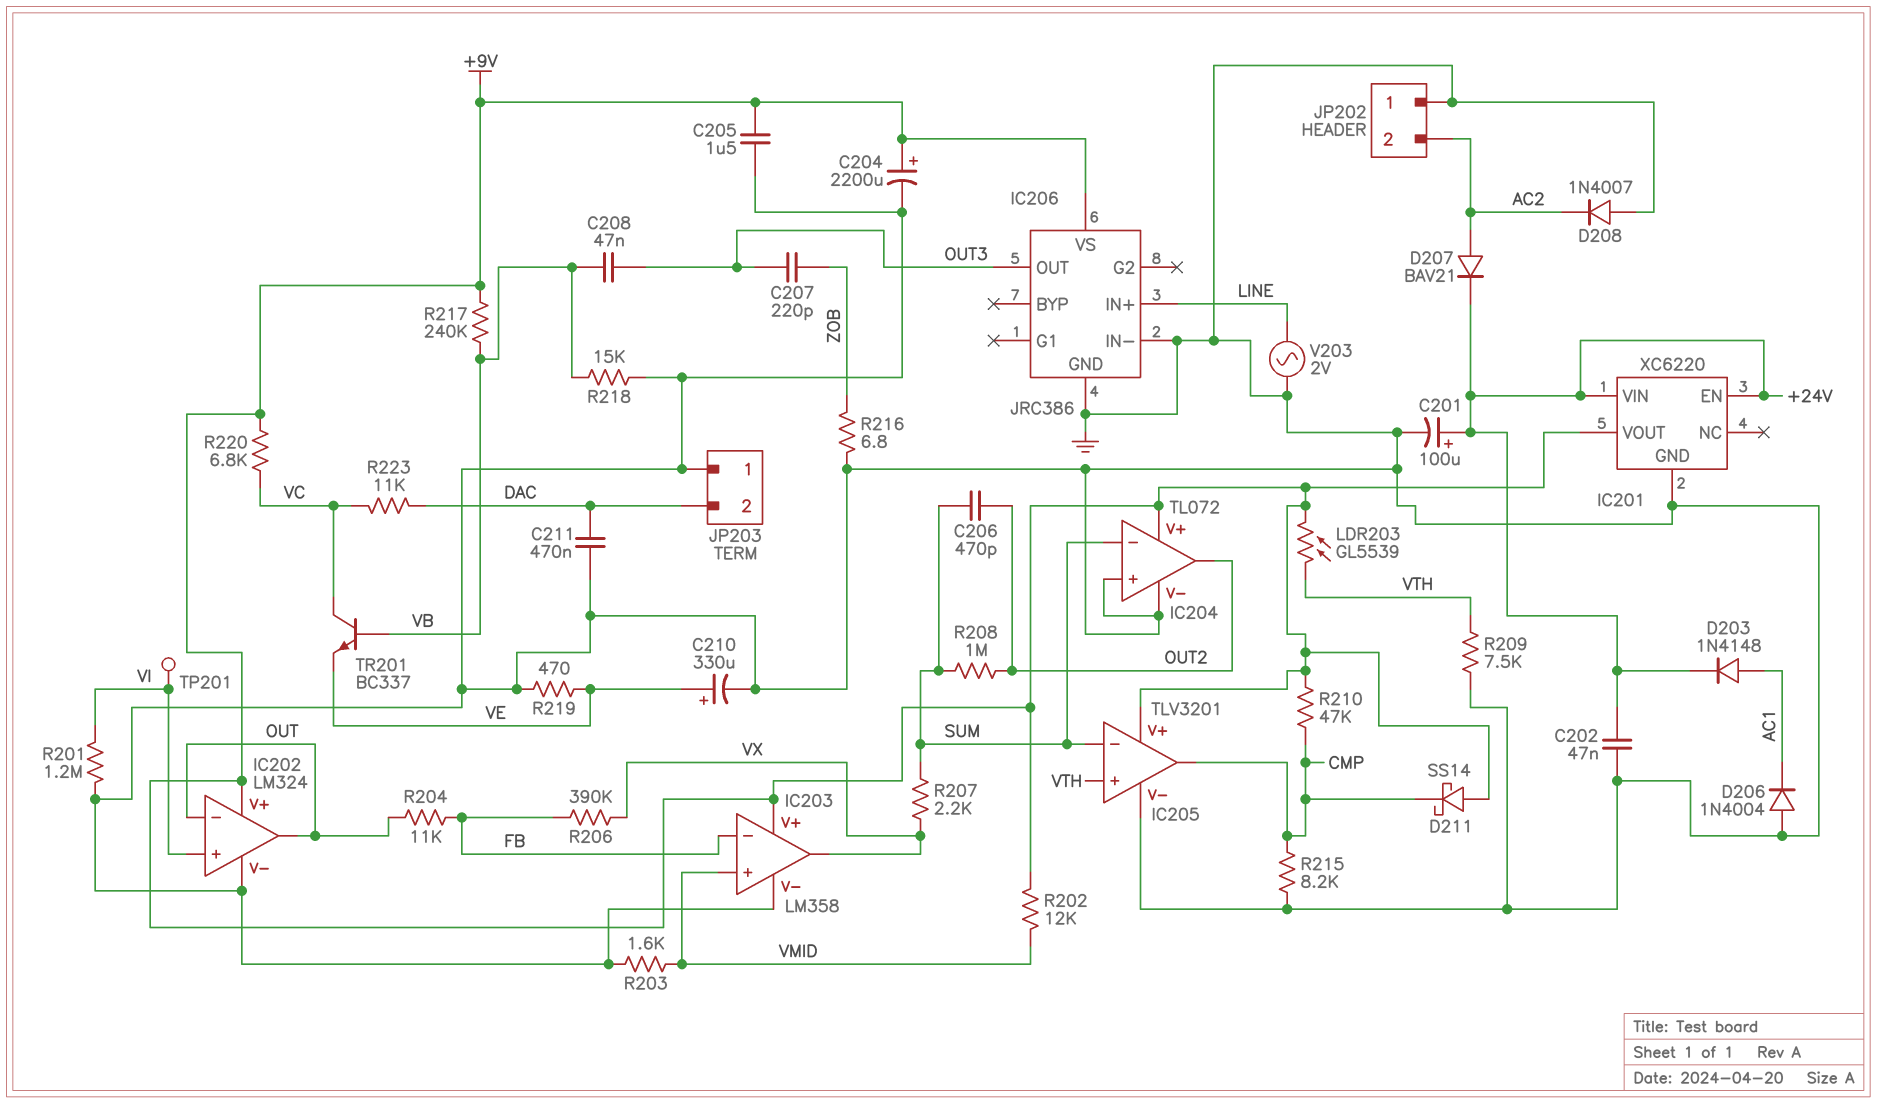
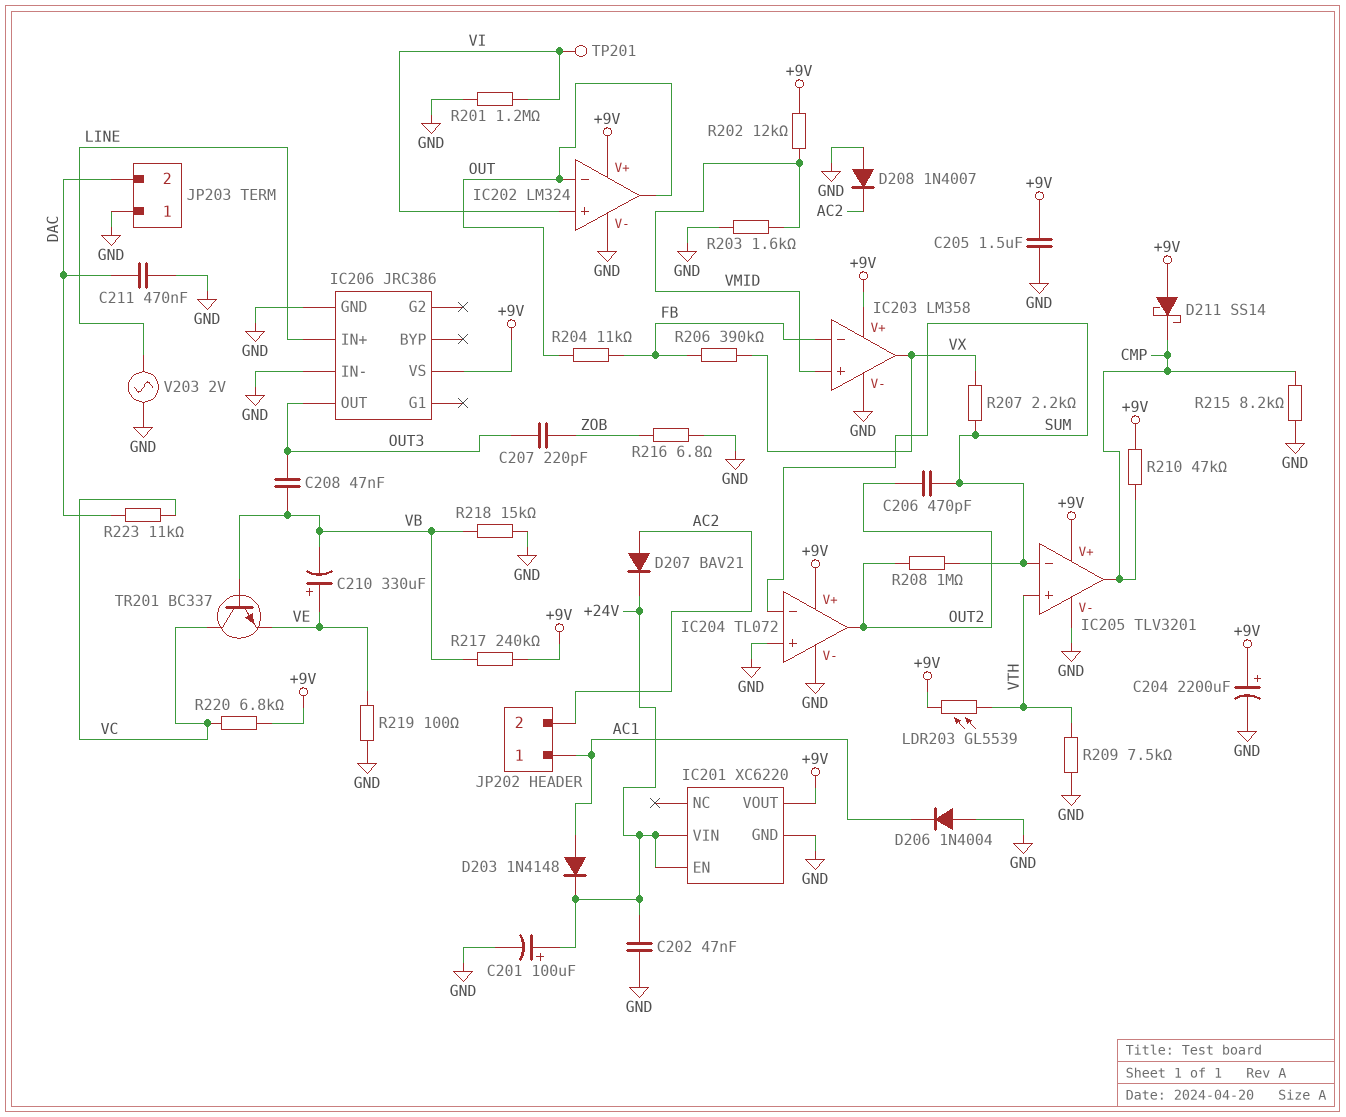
C210: 330uF (plus VE, minus GND) -> 330uF (plus VE, minus VB)
JP202 pin 1: GND -> AC1
R219: 470 (GND, VE) -> 100 (GND, VE)

